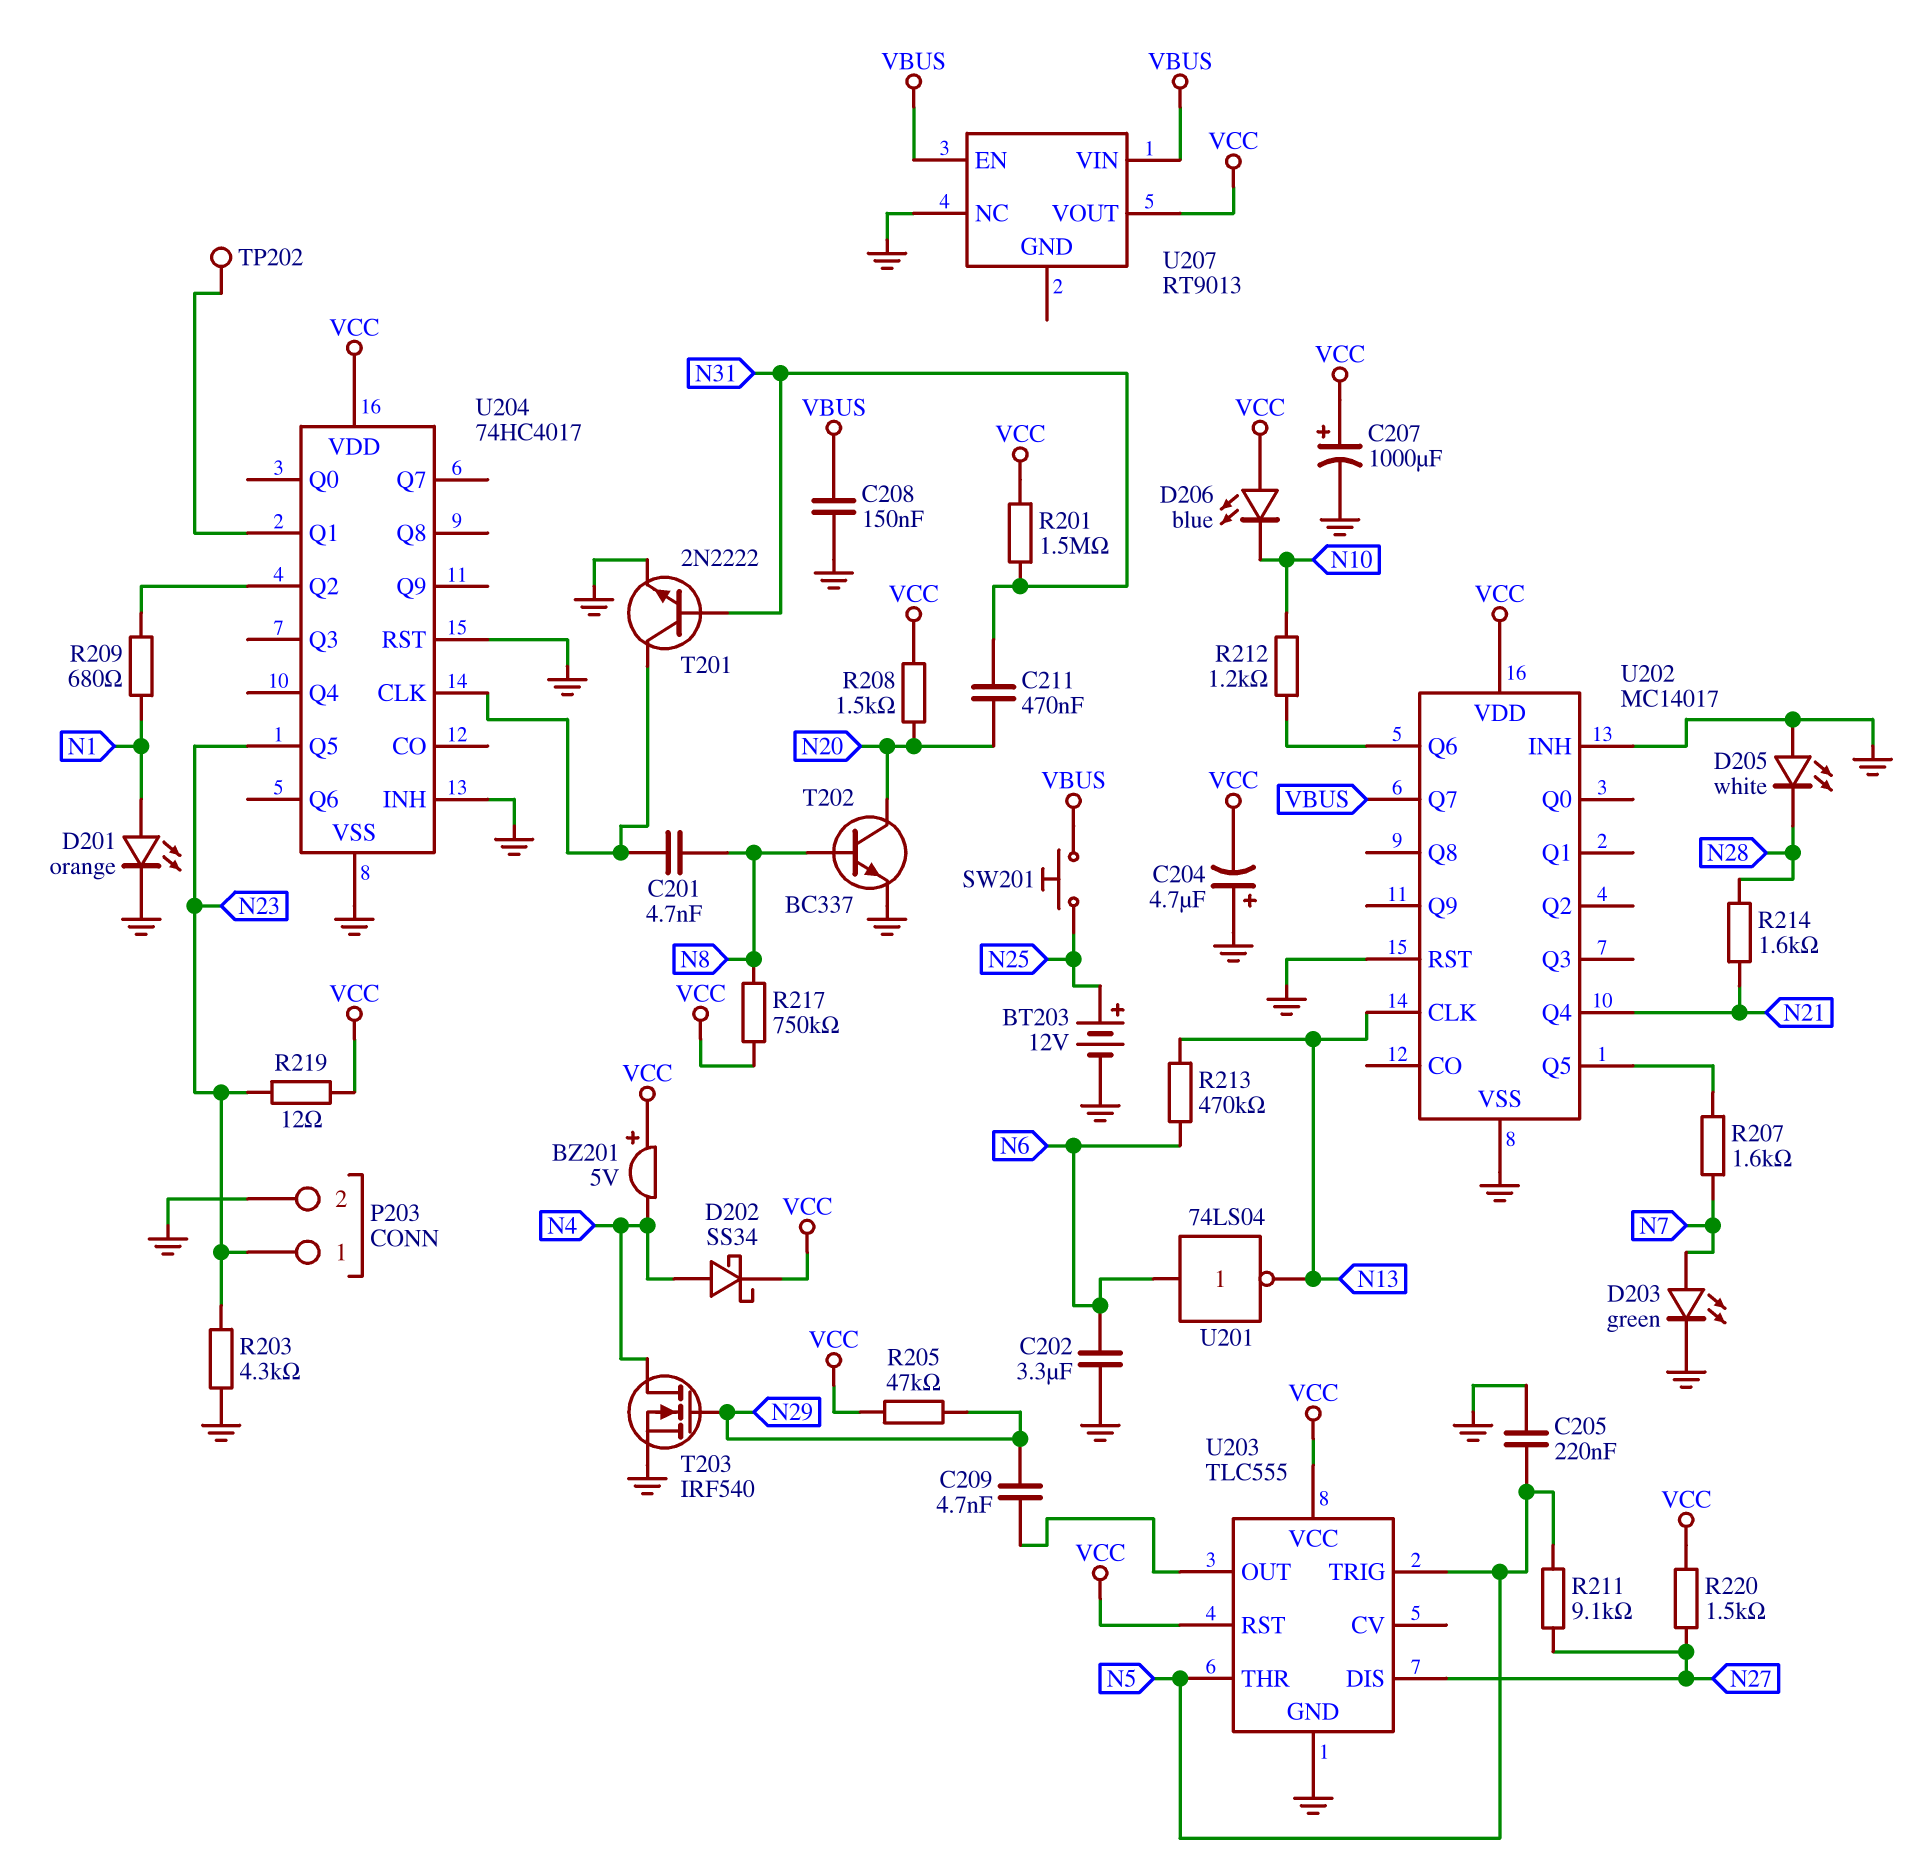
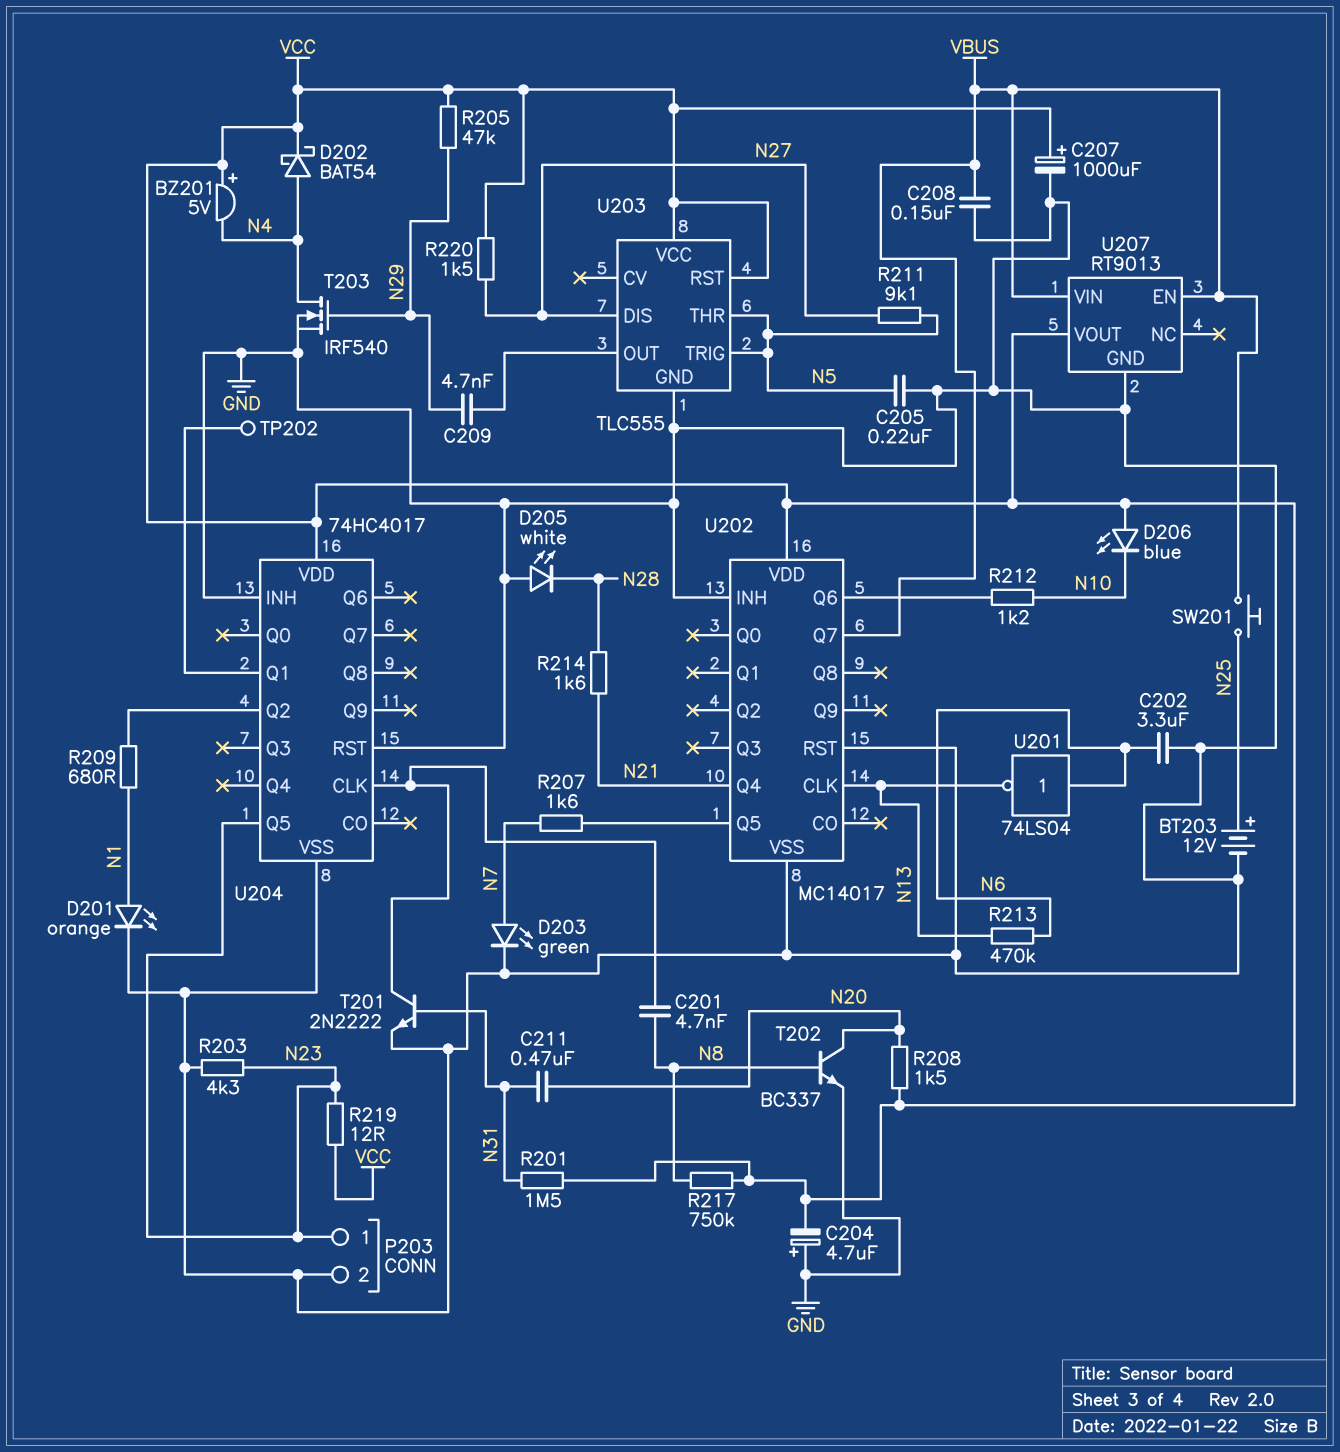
D202: schottky SS34 (A N4, K VCC) -> schottky BAT54 (A N4, K VCC)
U207 pin GND: none -> GND
U207 pin NC: GND -> none

